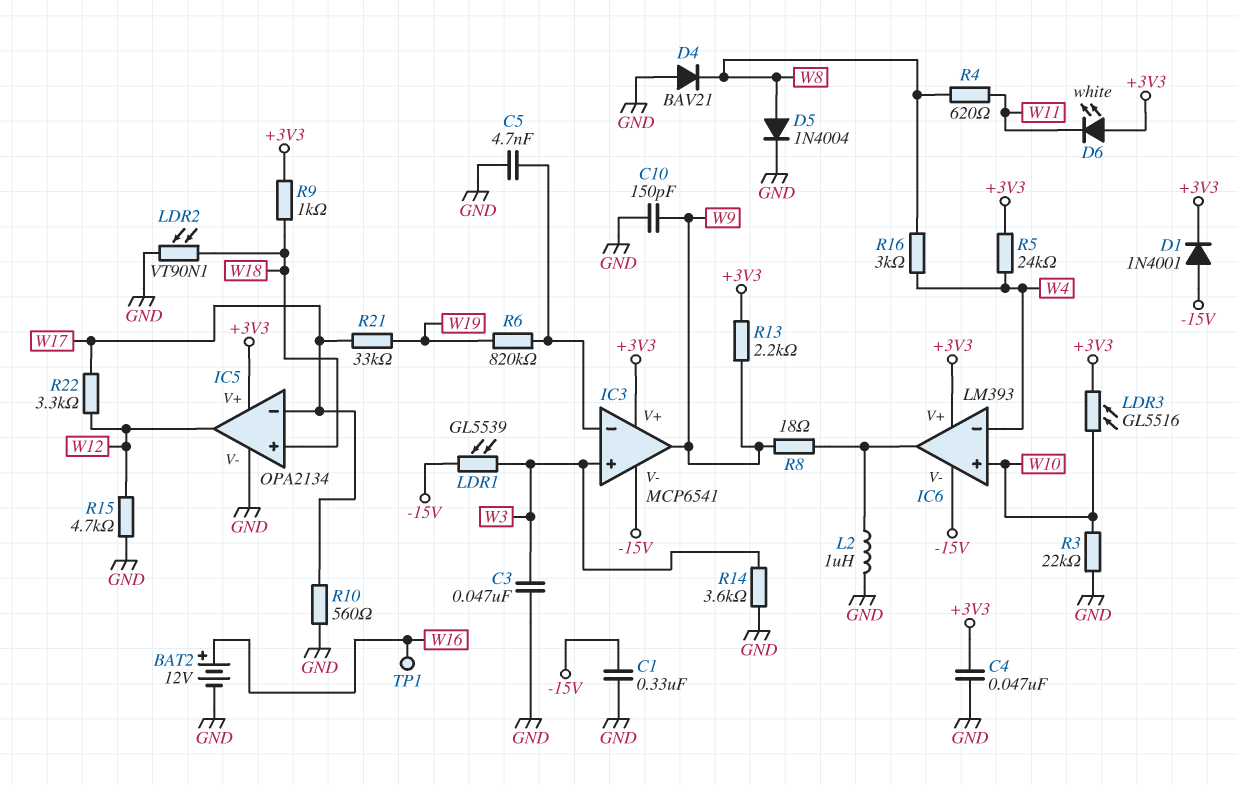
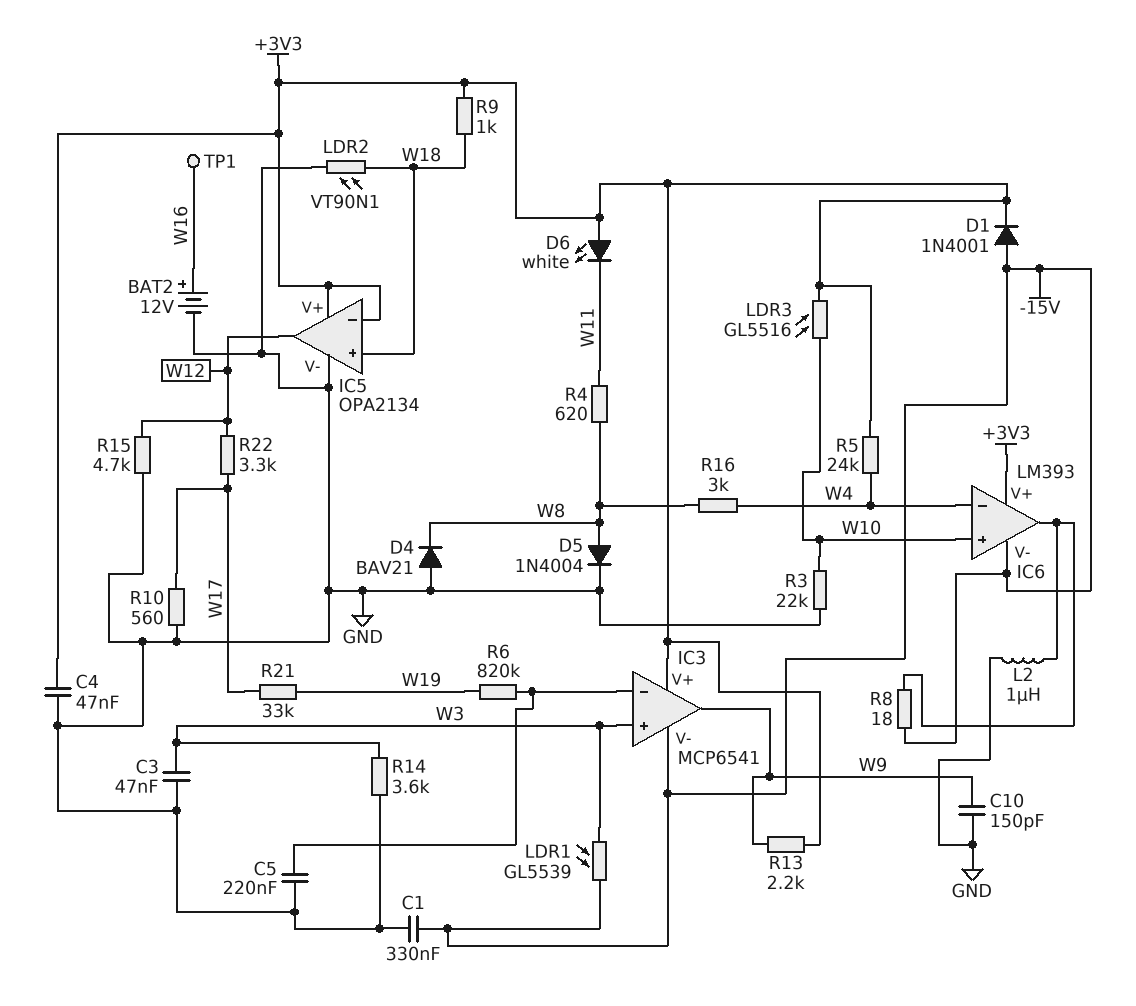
C5: 4.7nF (GND, IC3/in-) -> 220nF (GND, IC3/in-)
IC5 pin in-: W17 -> +3V3
R8: 18 (IC6/out, W9) -> 18 (-15V, IC6/out)

